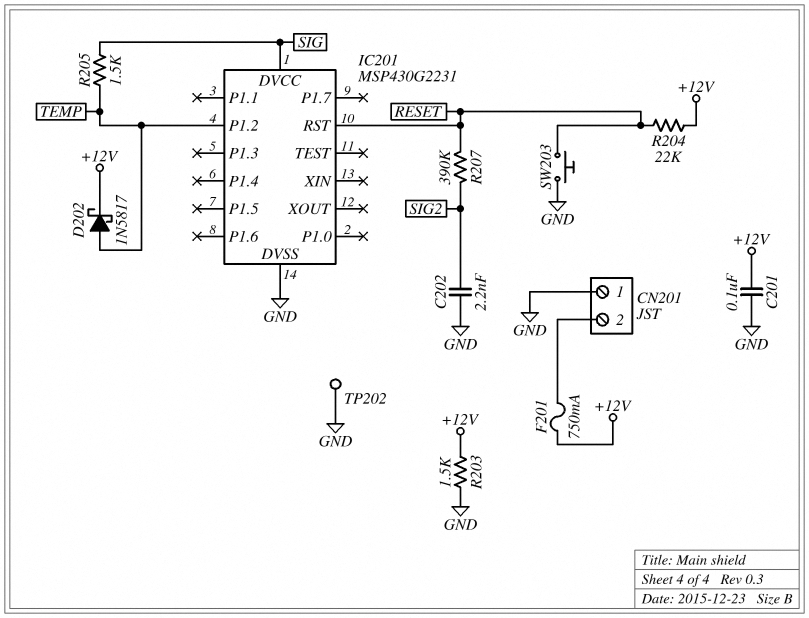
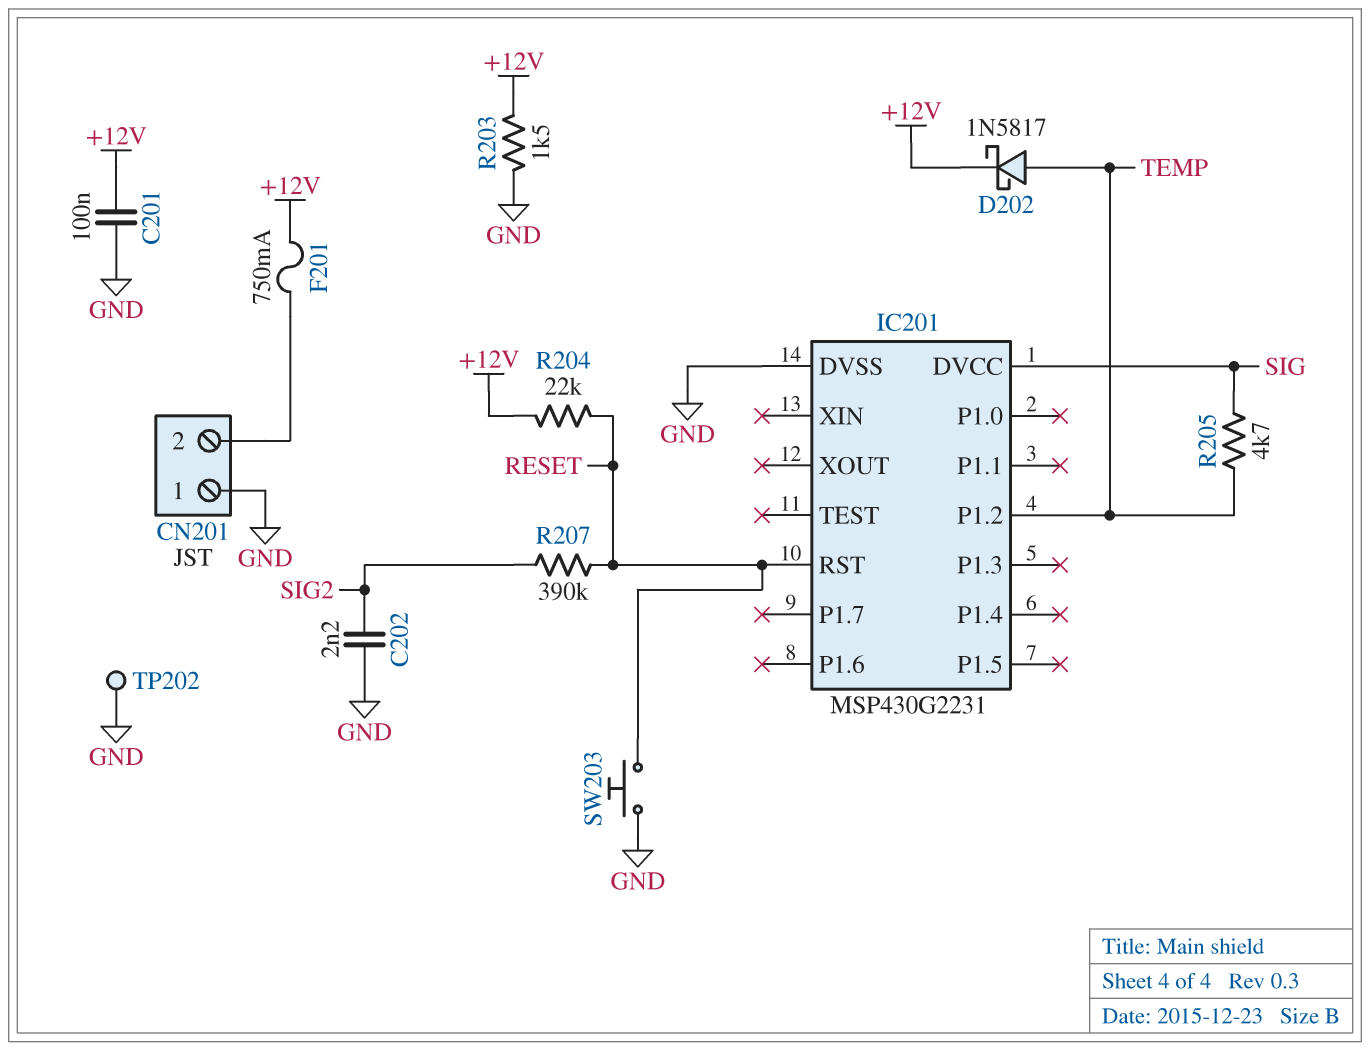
R205: 1.5k (SIG, TEMP) -> 4.7k (SIG, TEMP)

